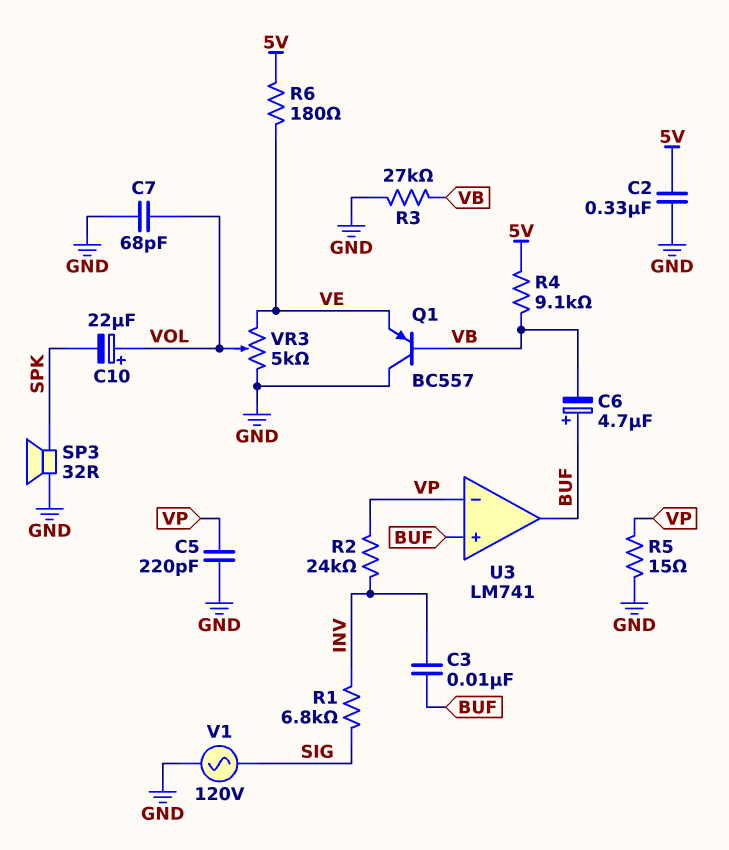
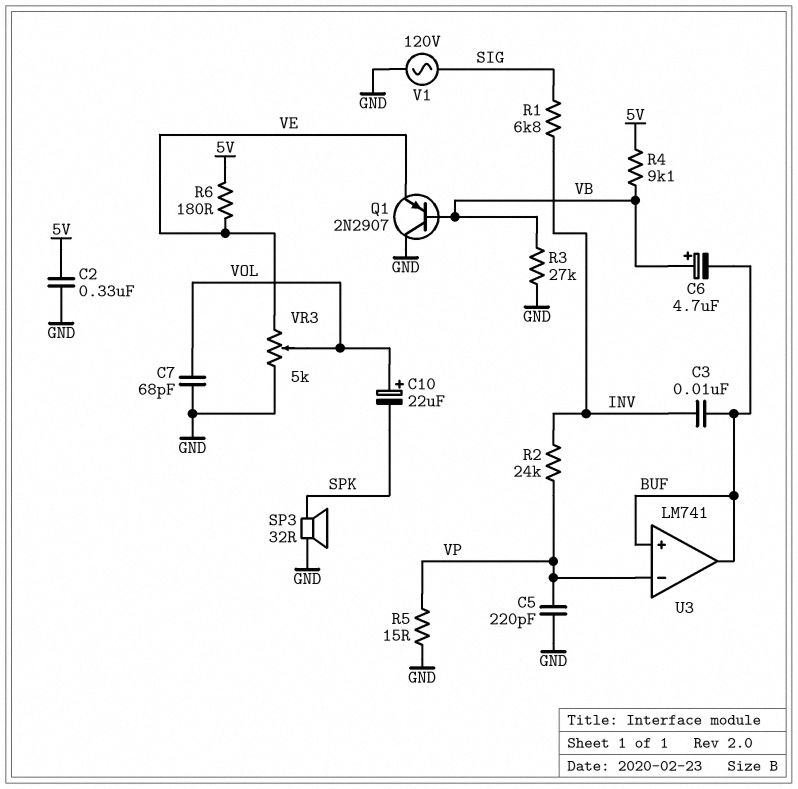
C6: 4.7uF (plus BUF, minus VB) -> 4.7uF (plus VB, minus BUF)
Q1: PNP BC557 (B VB, C GND, E VE) -> PNP 2N2907 (B VB, C GND, E VE)

